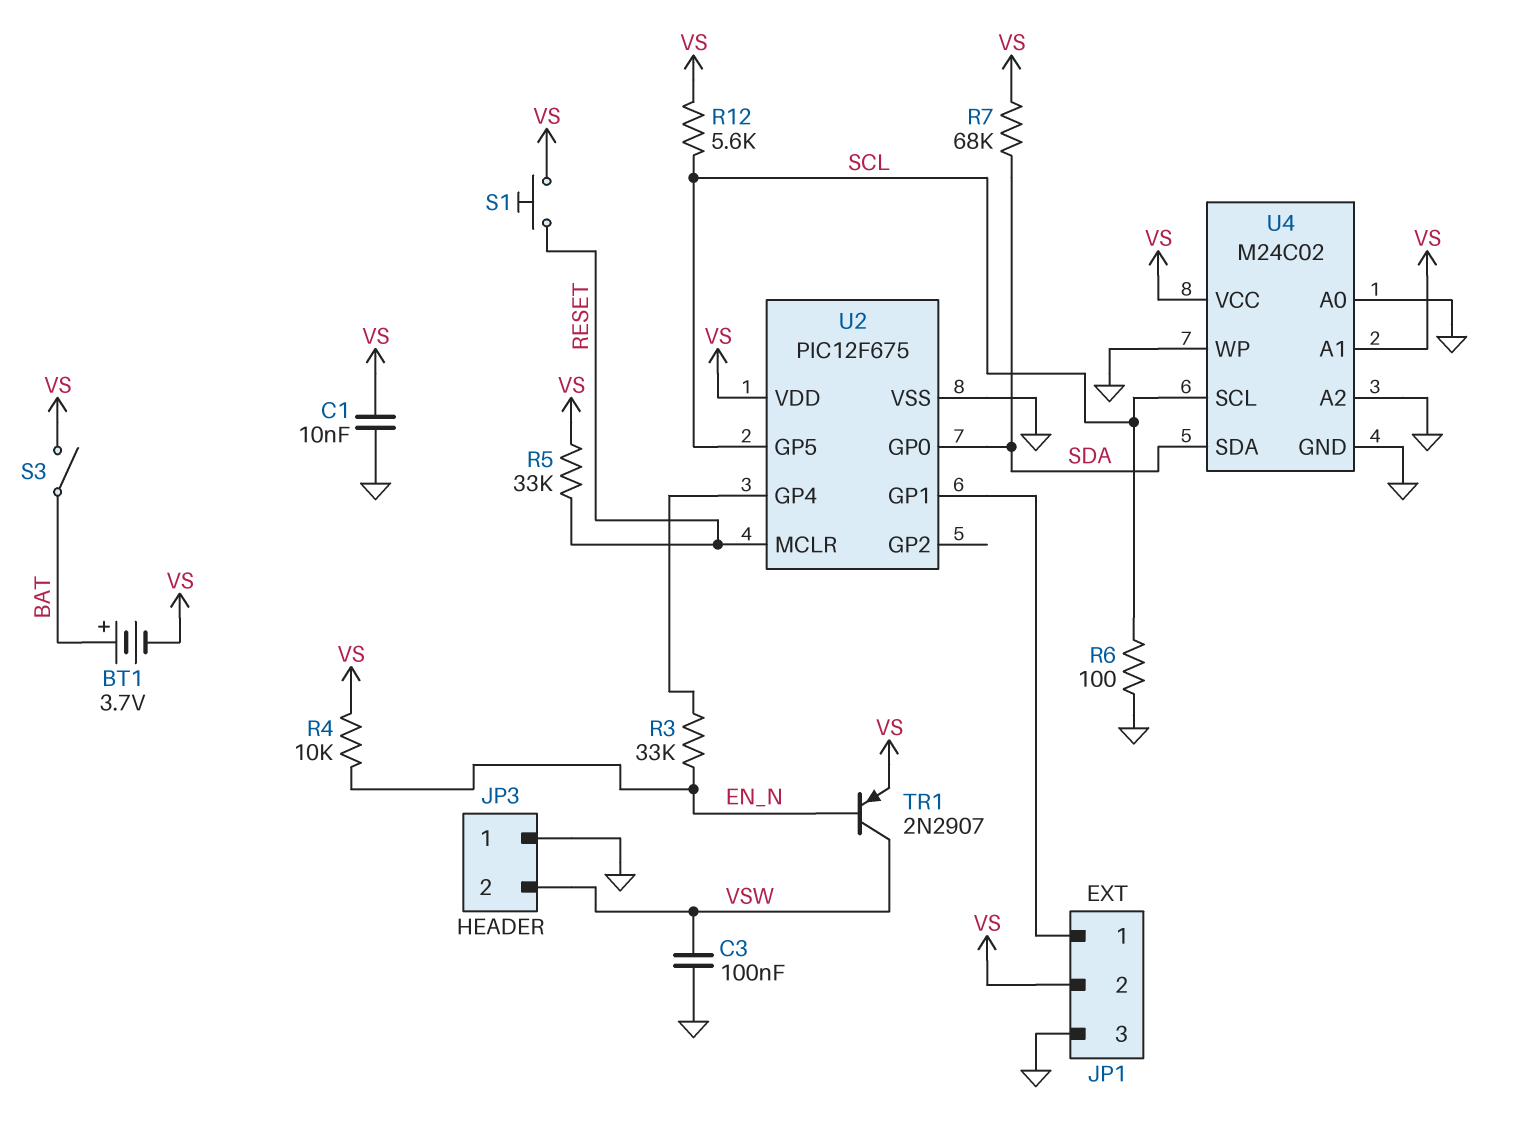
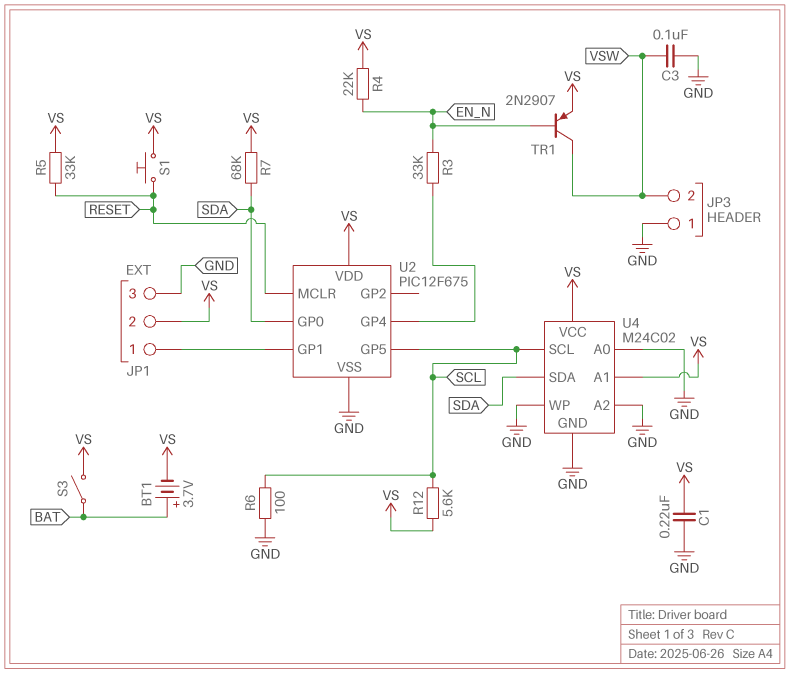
C1: 10nF (GND, VS) -> 220nF (GND, VS)
R4: 10k (EN_N, VS) -> 22k (EN_N, VS)

